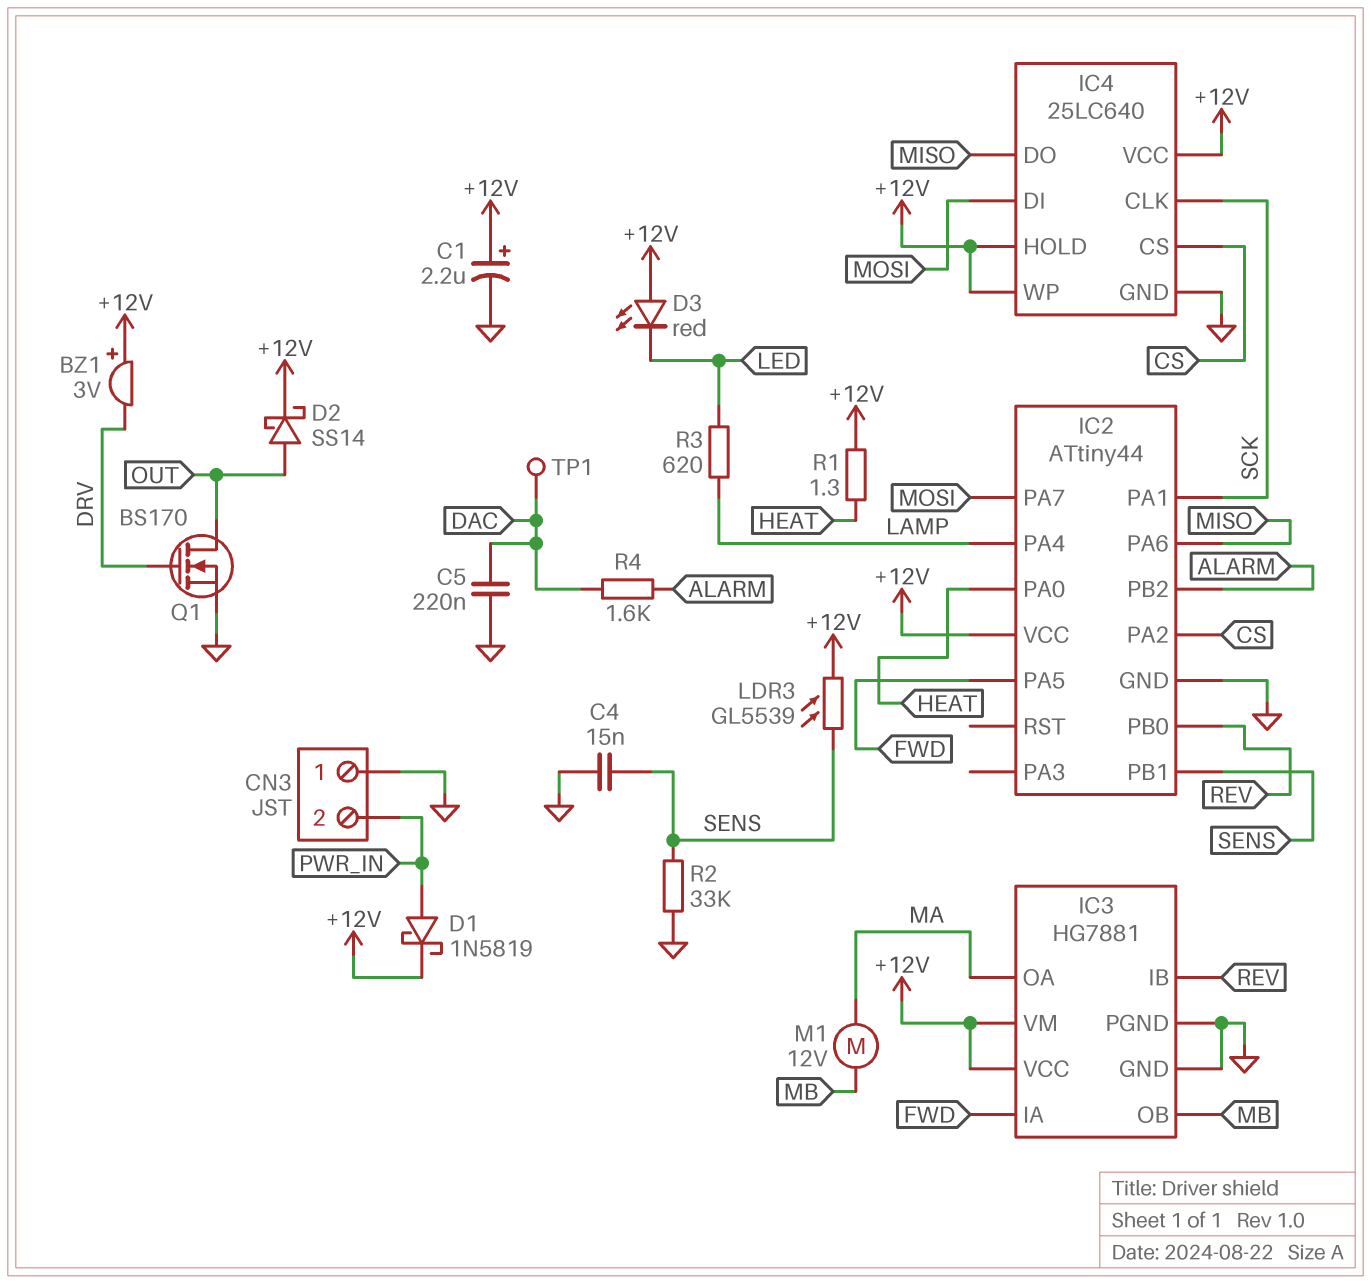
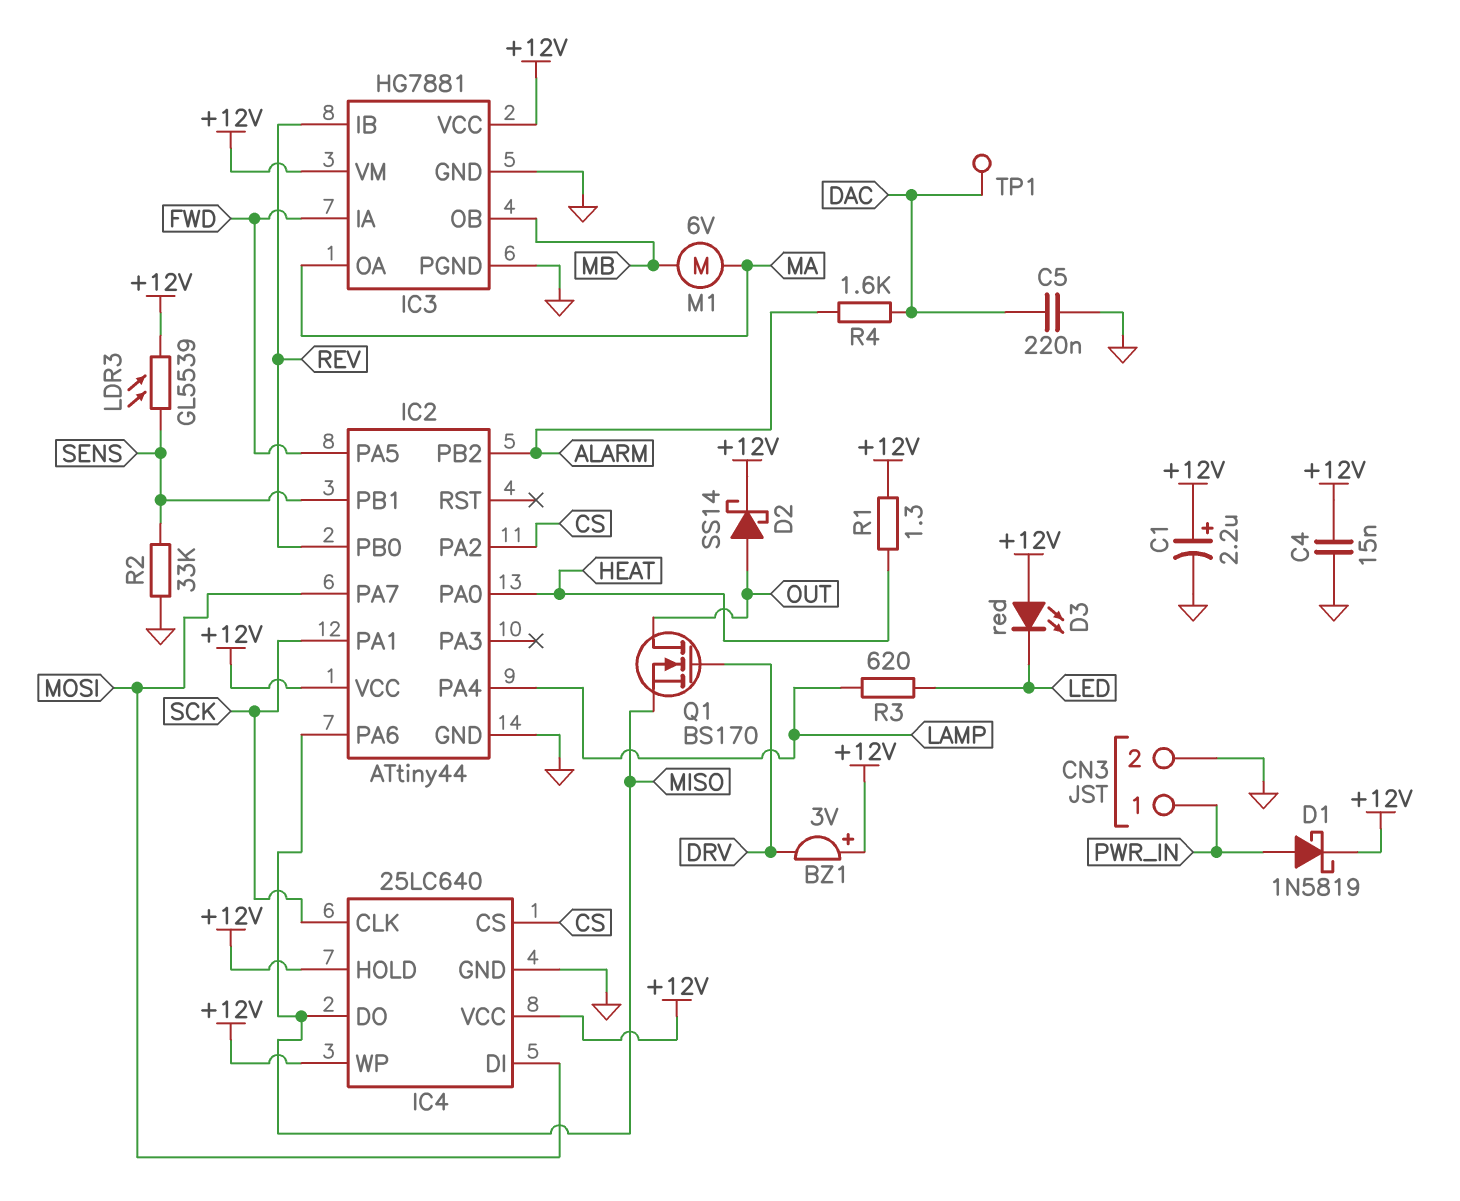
C4: 15nF (GND, SENS) -> 15nF (+12V, GND)
CN3 pin 1: GND -> PWR_IN
CN3 pin 2: PWR_IN -> GND
M1: motor 12V (MA, MB) -> motor 6V (MA, MB)
Q1: NMOS BS170 (G DRV, D OUT, S GND) -> NMOS BS170 (G DRV, D OUT, S MISO)

